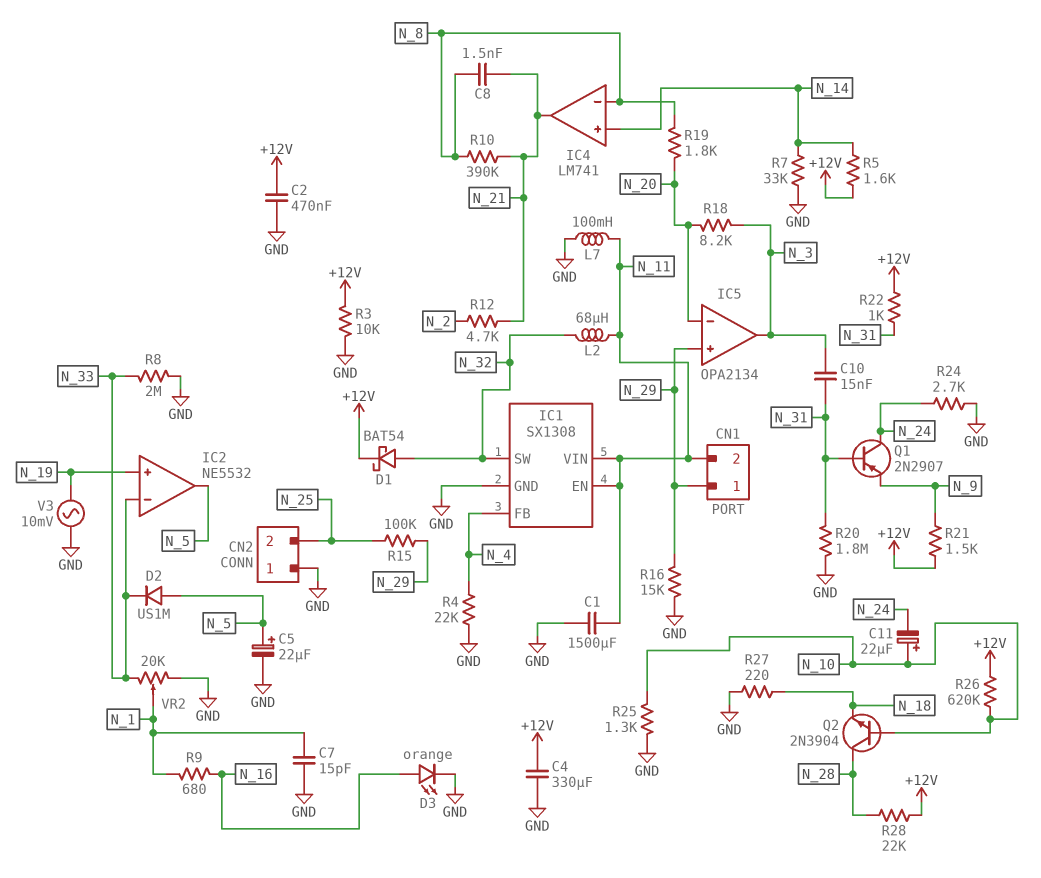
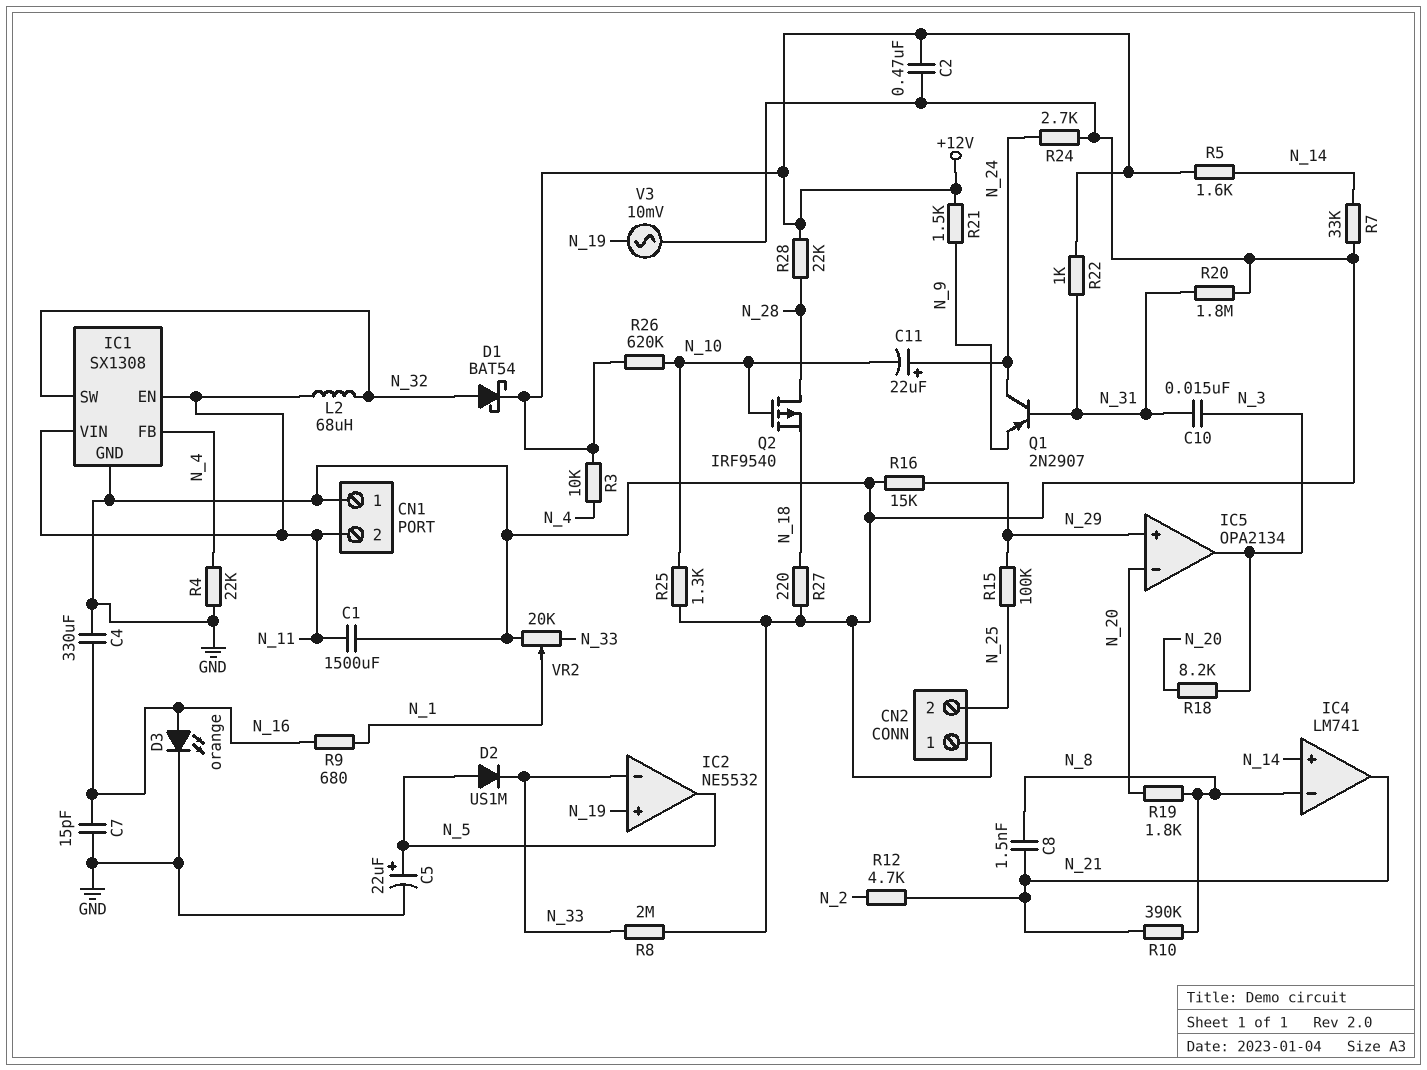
C4: 330uF (+12V, GND) -> 330uF (GND, N_16)
C7: 15pF (GND, N_1) -> 15pF (GND, N_16)
C11: 22uF (plus N_10, minus N_24) -> 22uF (plus N_24, minus N_10)
CN1 pin 1: N_29 -> GND
L7: 100mH (GND, N_11) -> none
Q2: NPN 2N3904 (B N_10, C N_28, E N_18) -> PMOS IRF9540 (G N_10, D N_28, S N_18)
R3: 10k (+12V, GND) -> 10k (+12V, N_4)

